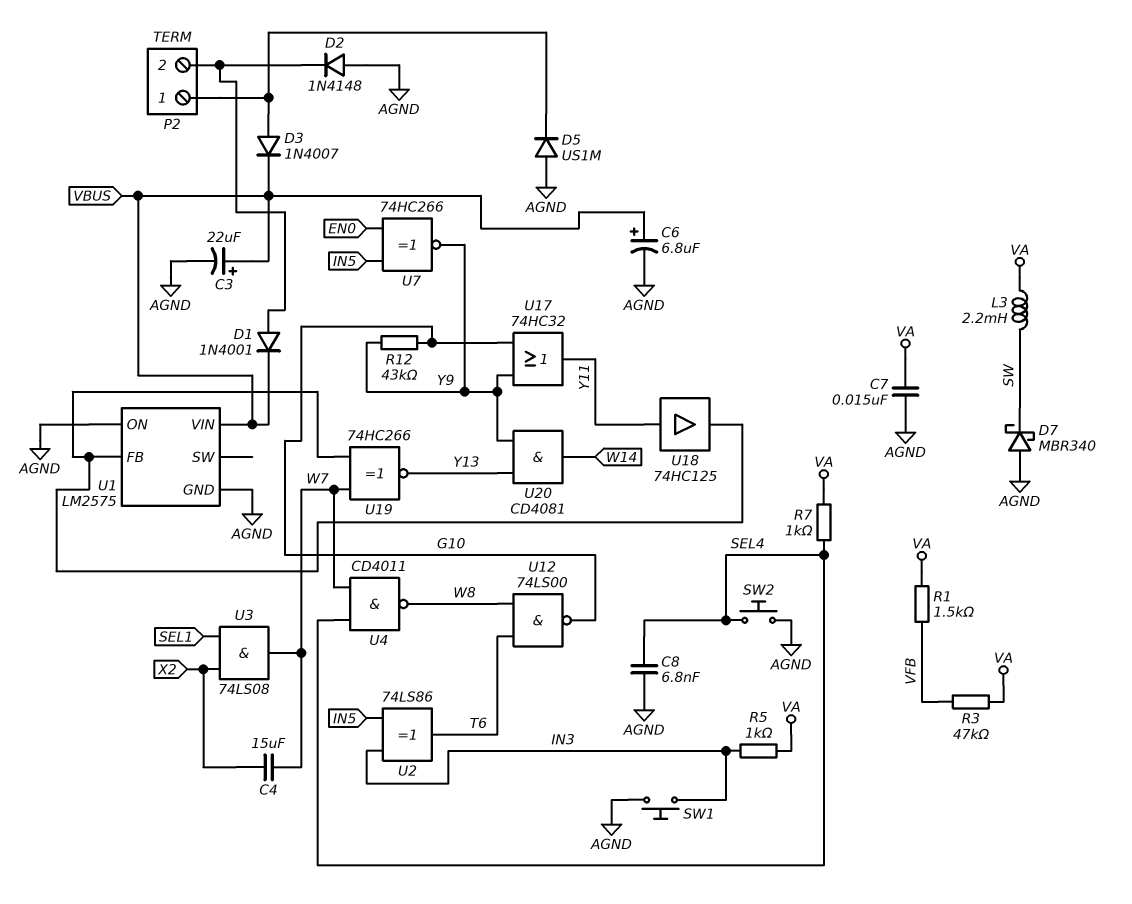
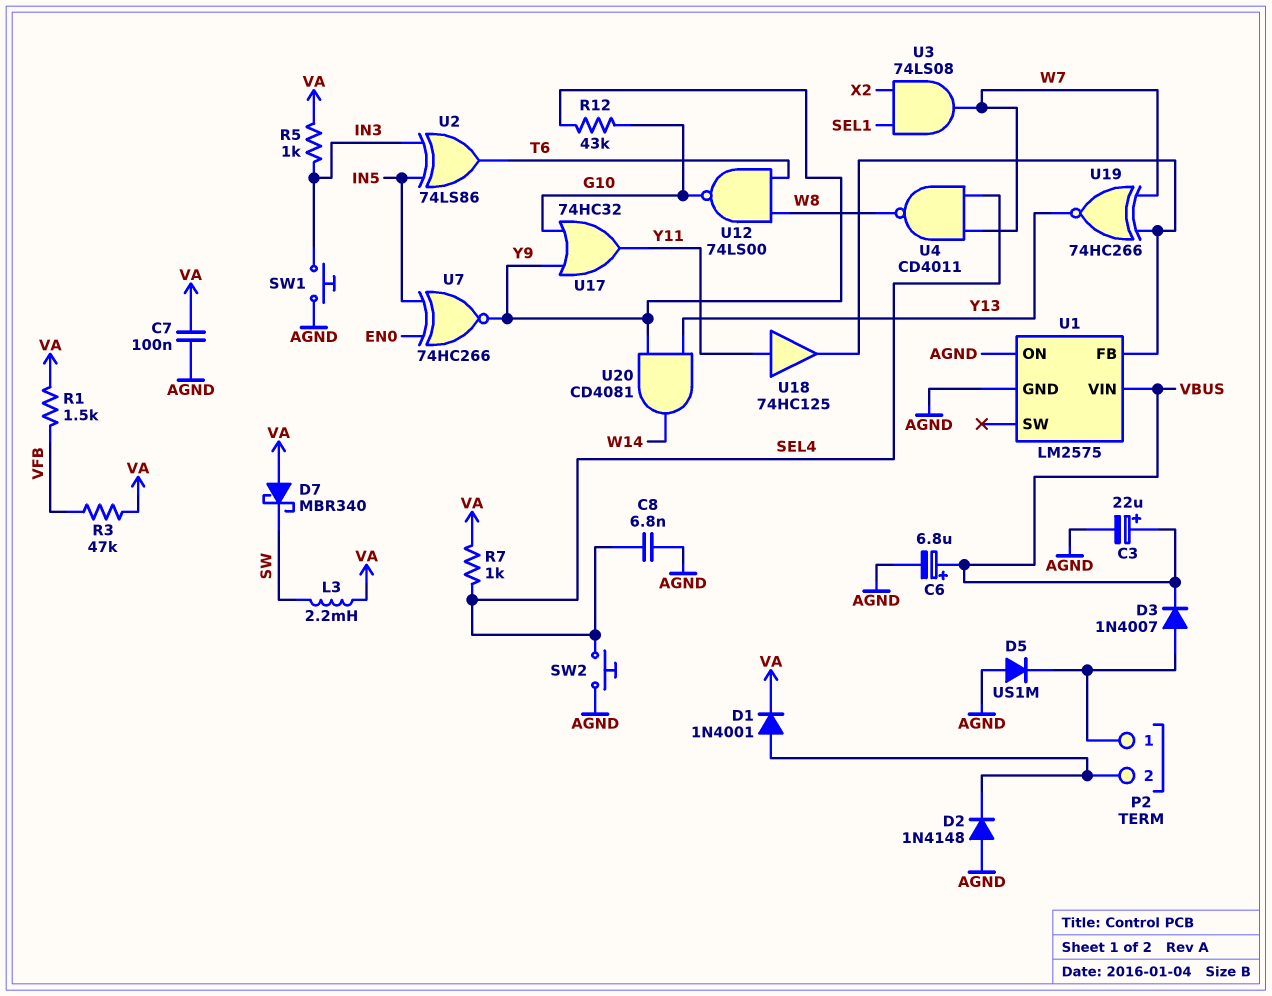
C4: 15uF (W7, X2) -> none
C7: 15nF (AGND, VA) -> 100nF (AGND, VA)
D1: diode 1N4001 (A P2/2, K VBUS) -> diode 1N4001 (A P2/2, K VA)
D7: schottky MBR340 (A AGND, K SW) -> schottky MBR340 (A VA, K SW)

